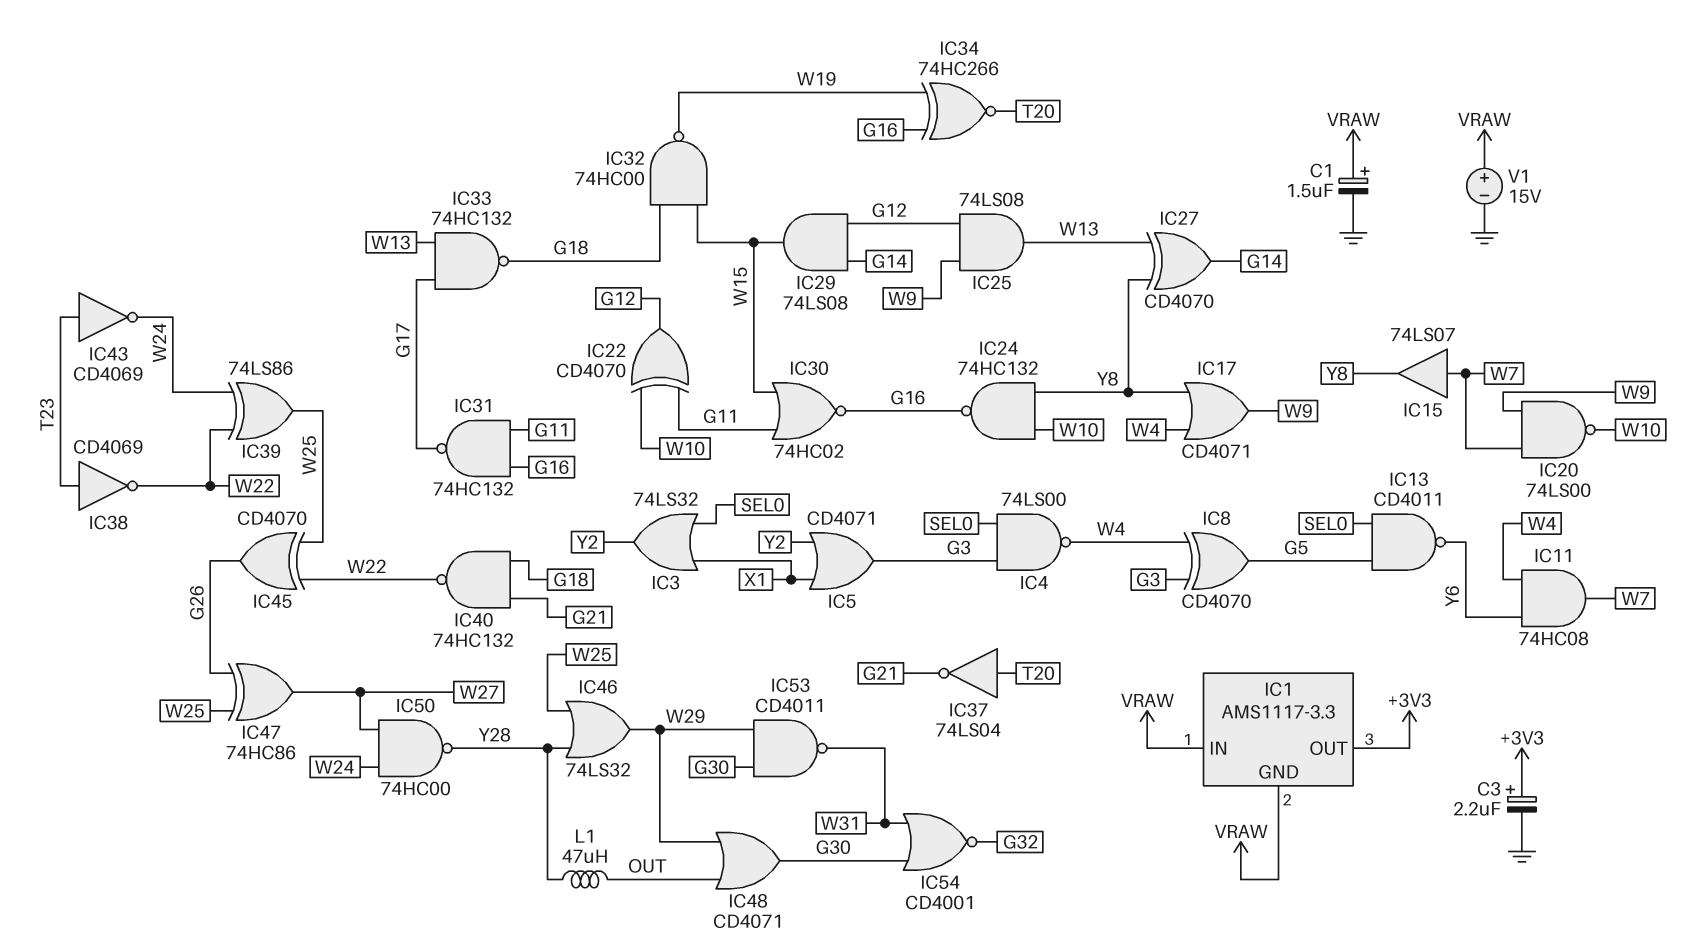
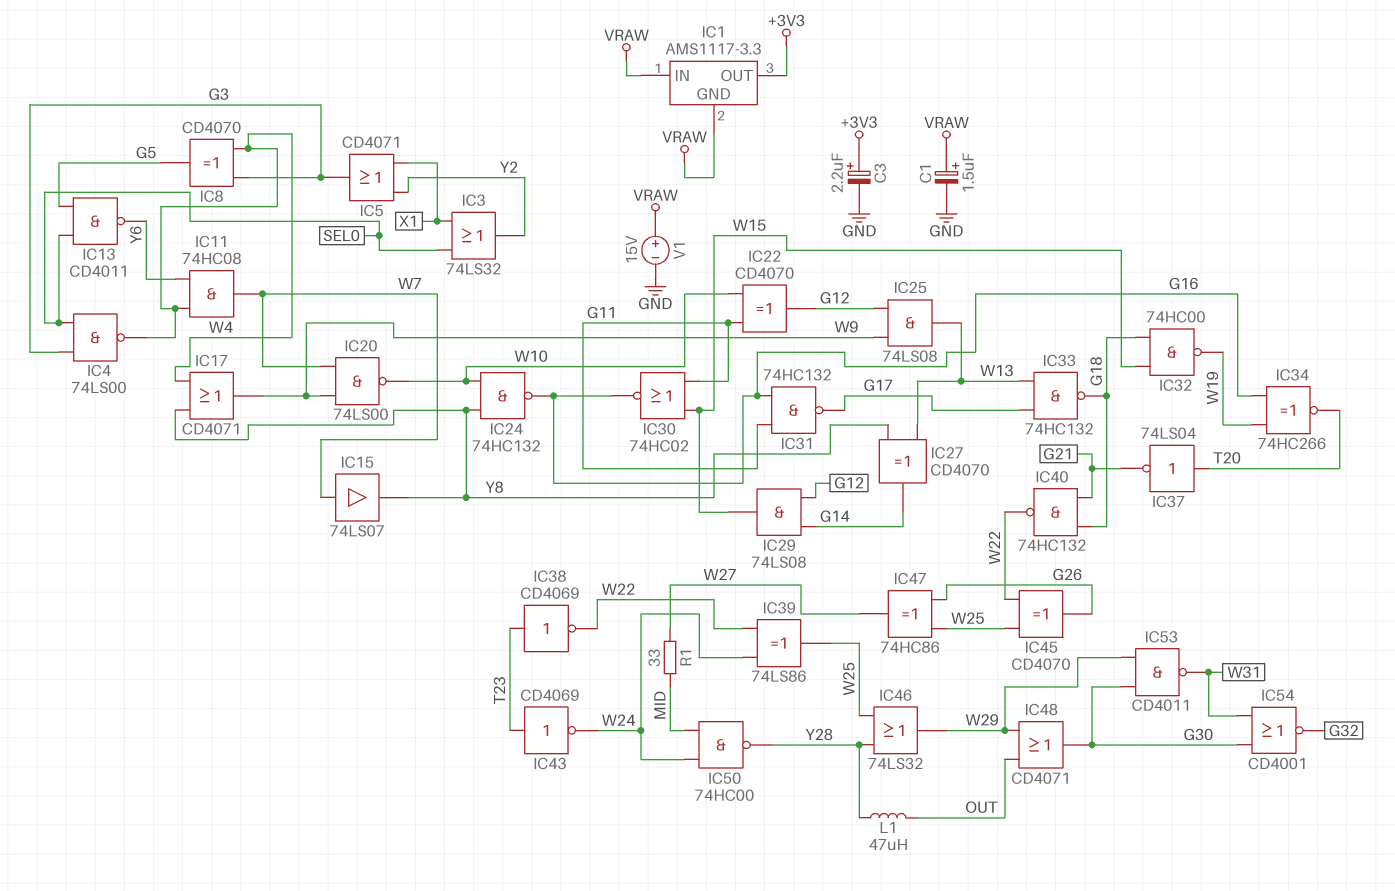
IC50: NAND 74HC00 (in W24, in W27, out Y28) -> NAND 74HC00 (in MID, in W24, out Y28)
R1: none -> 33 (MID, W27)

